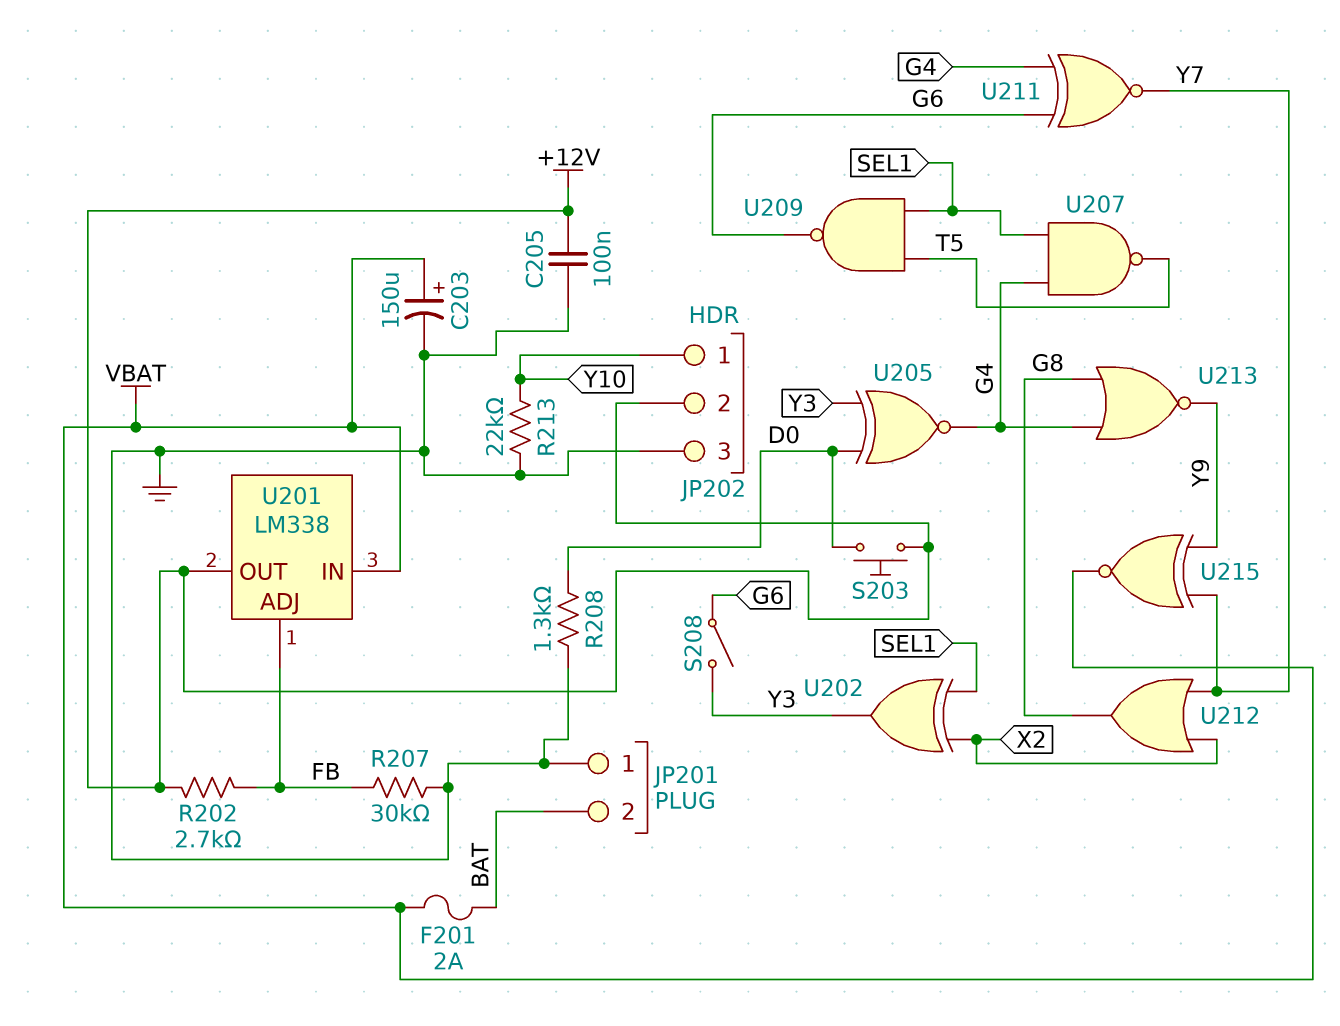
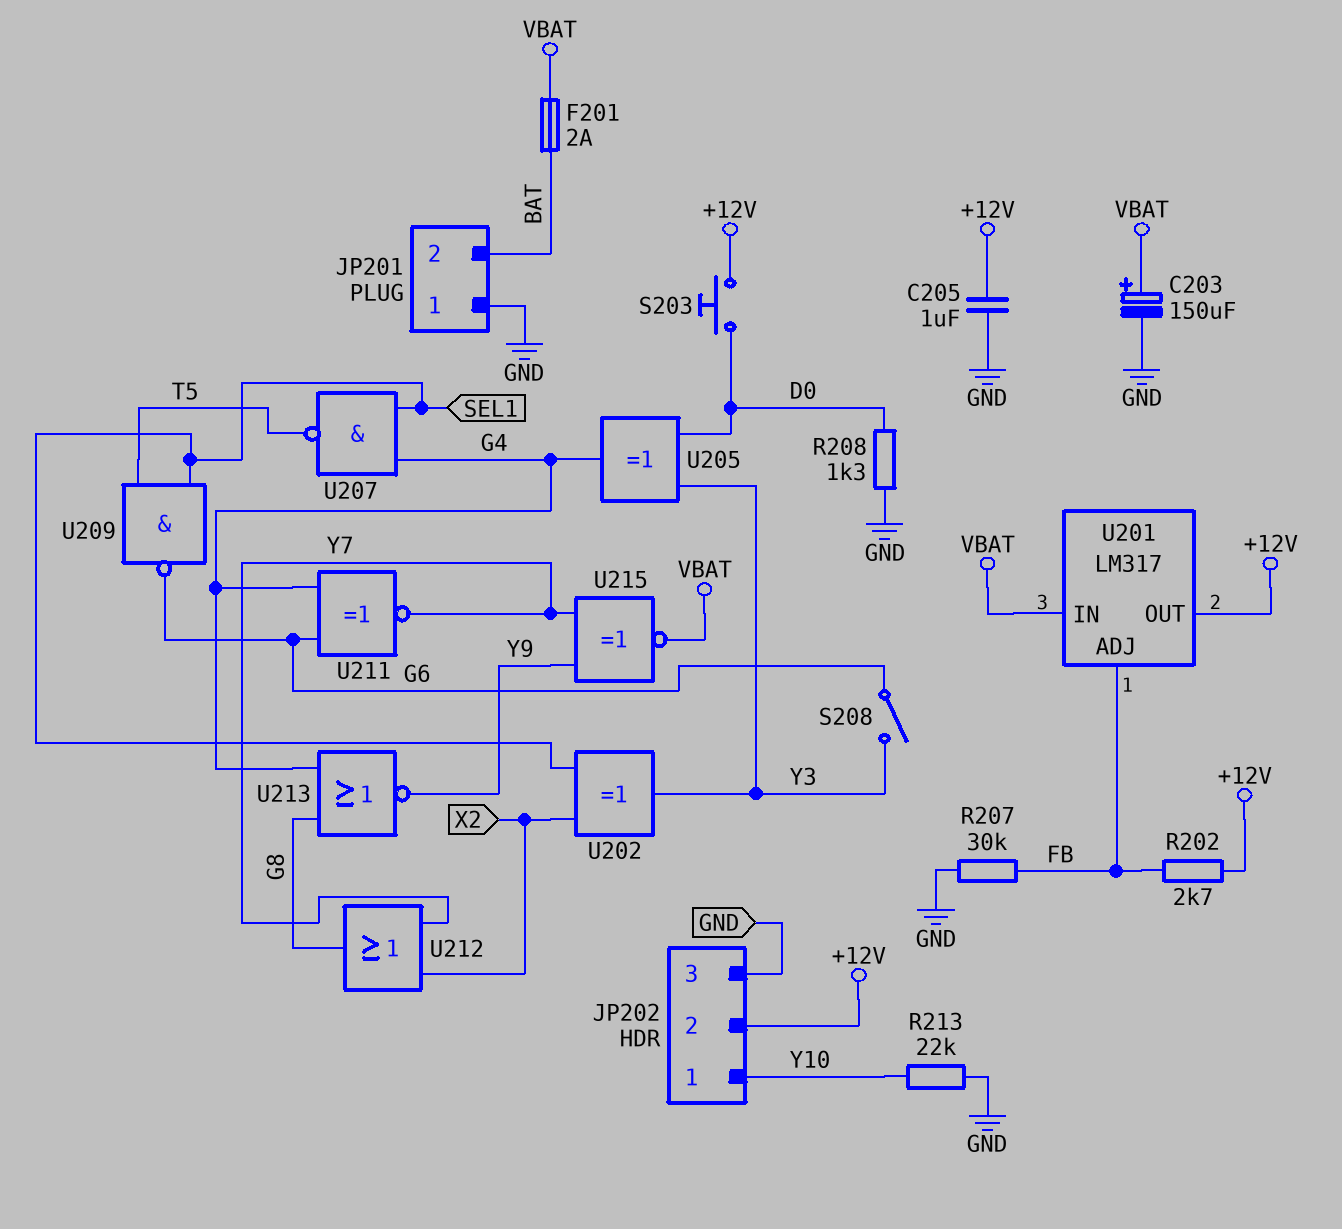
C205: 100nF (+12V, GND) -> 1uF (+12V, GND)
U201: LM338 -> LM317
U205: XNOR (in D0, in Y3, out G4) -> XOR (in D0, in Y3, out G4)

